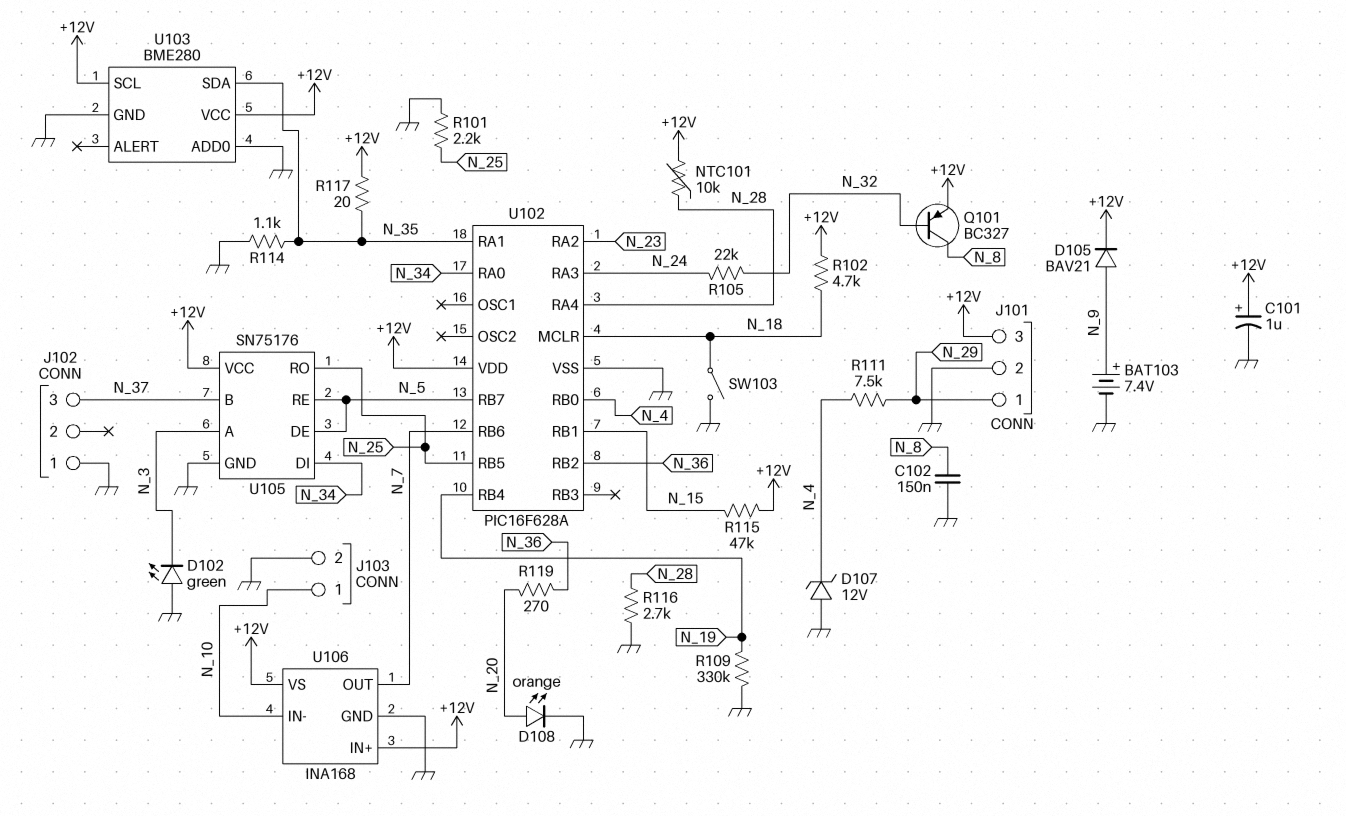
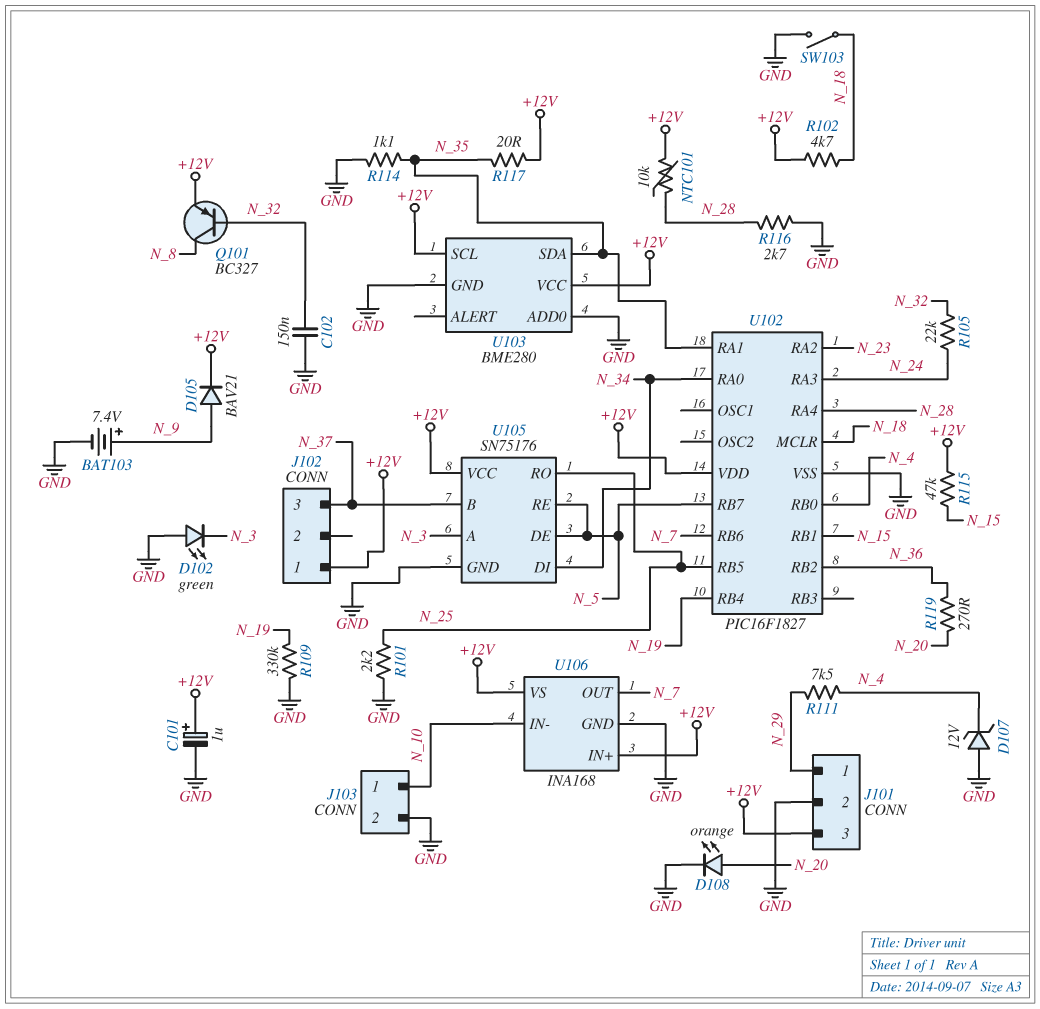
C102: 150nF (GND, N_8) -> 150nF (GND, N_32)
J102 pin 1: GND -> +12V
U102: PIC16F628A -> PIC16F1827

